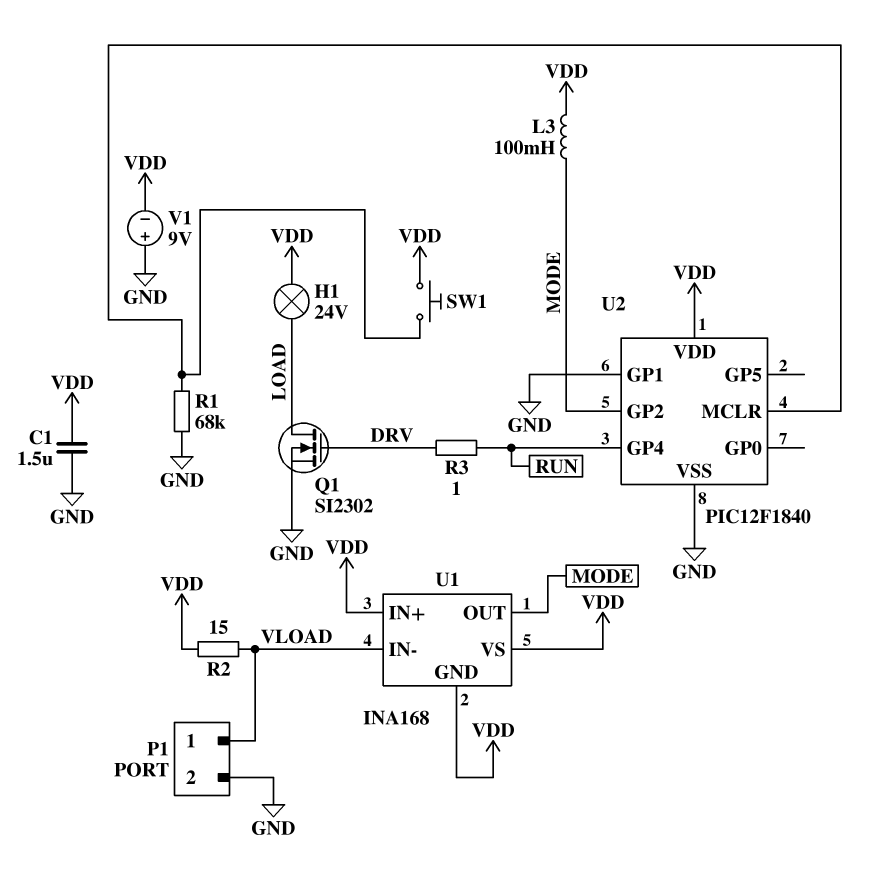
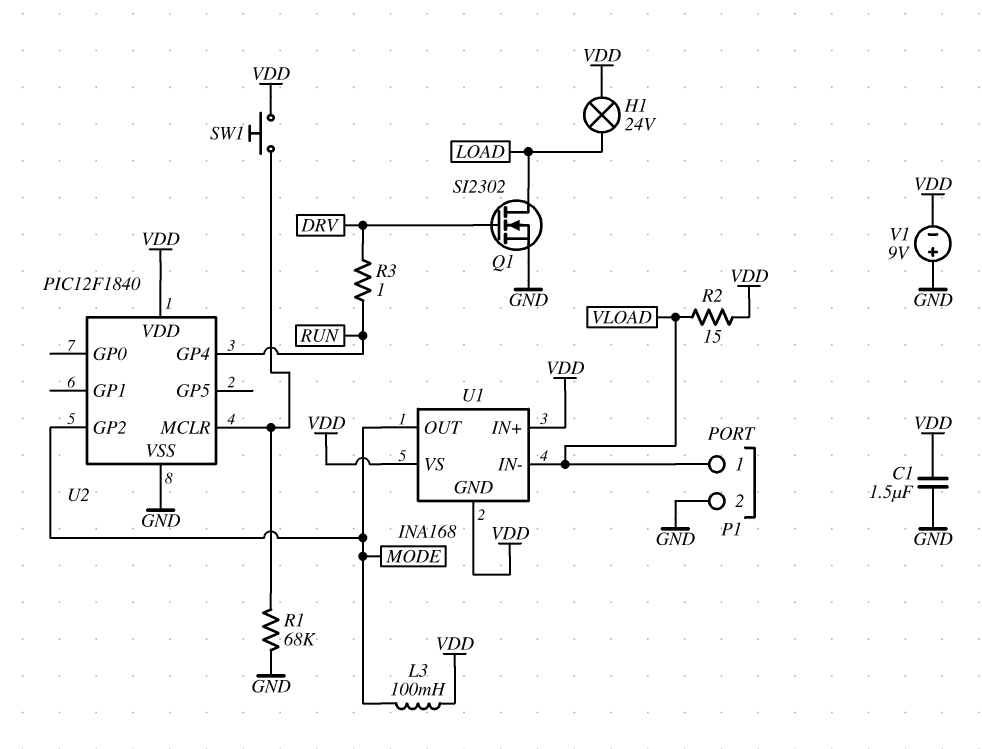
U2 pin GP1: GND -> none

